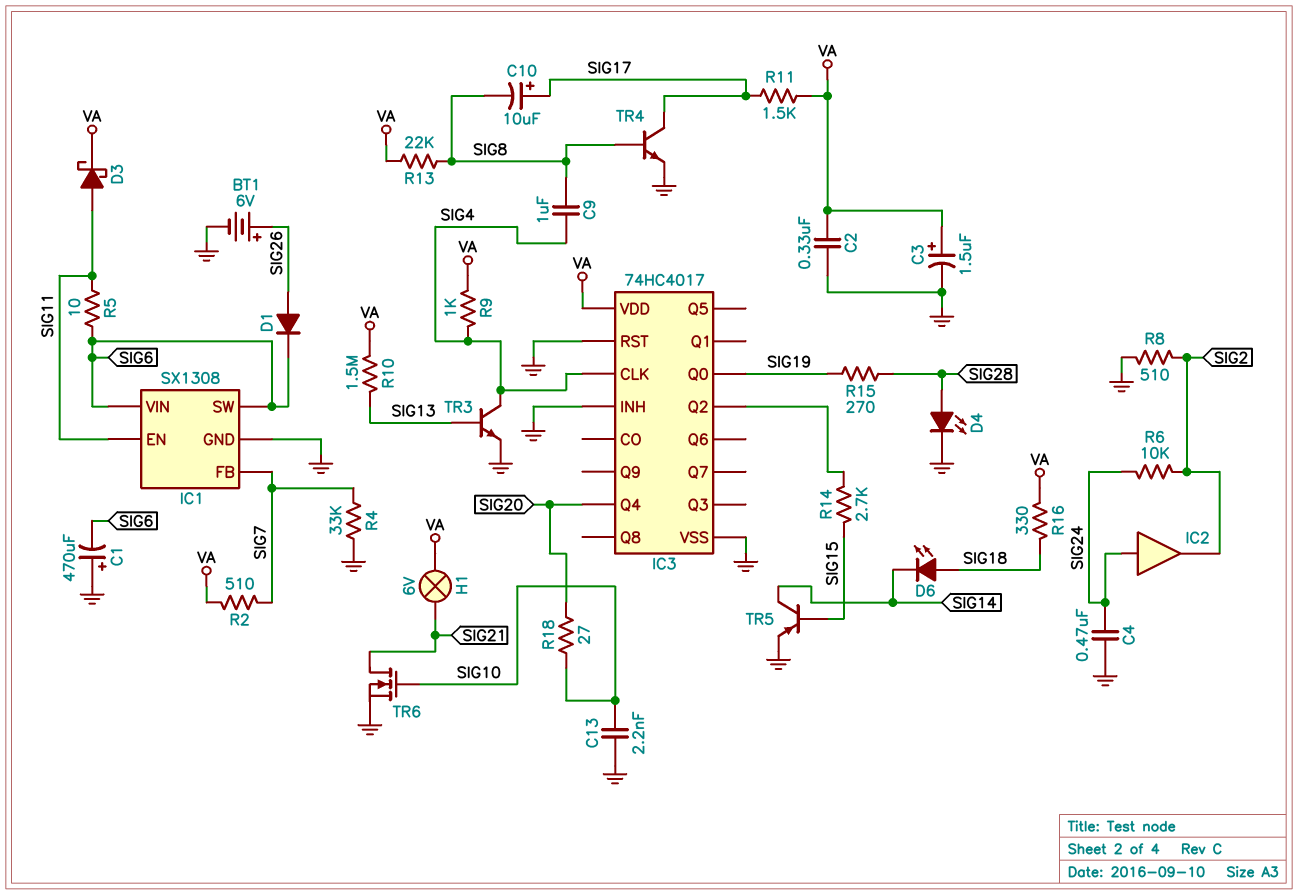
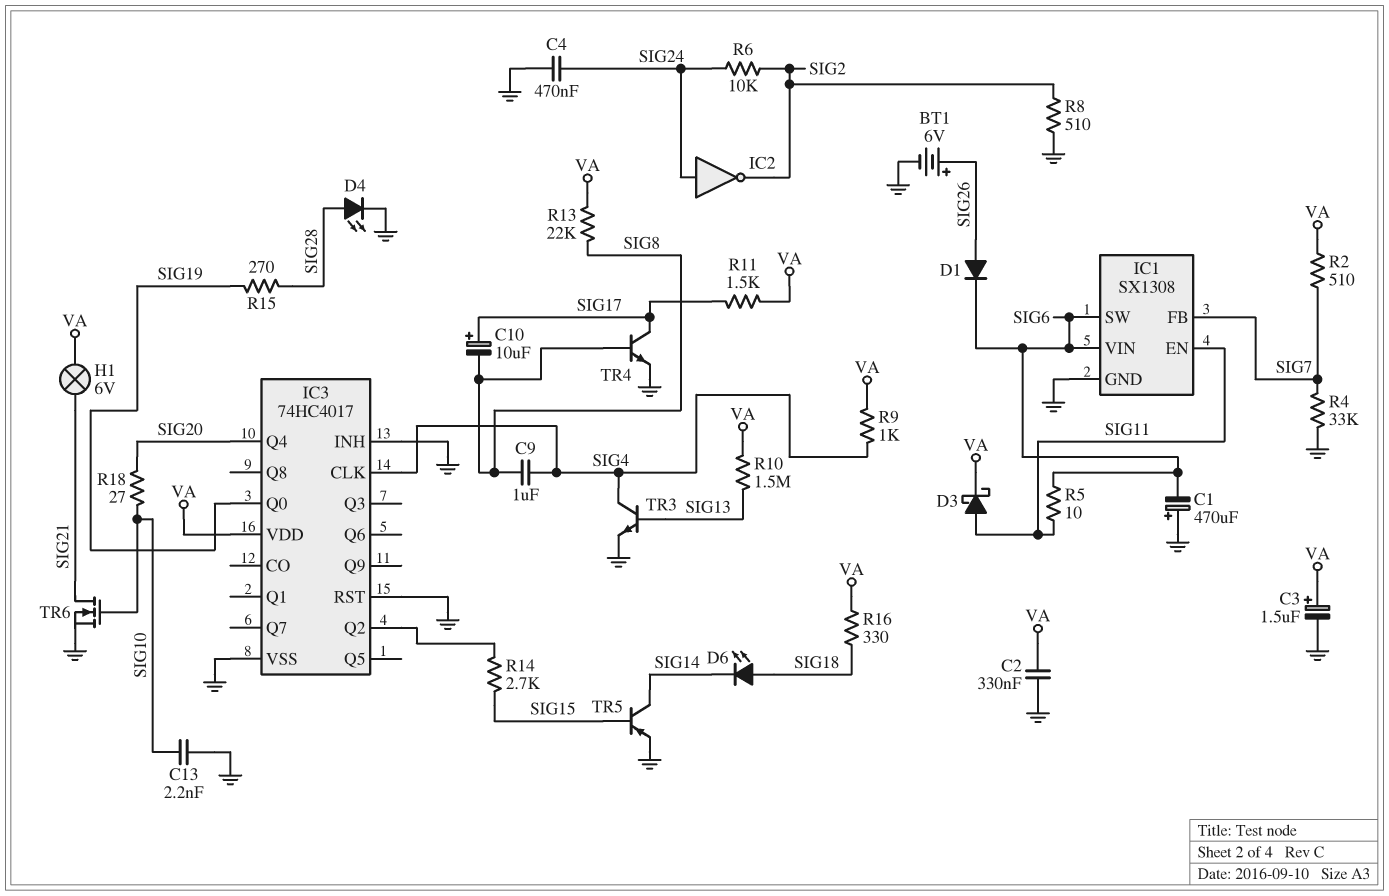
IC2: buffer (in SIG24, out SIG2) -> NOT (in SIG24, out SIG2)

